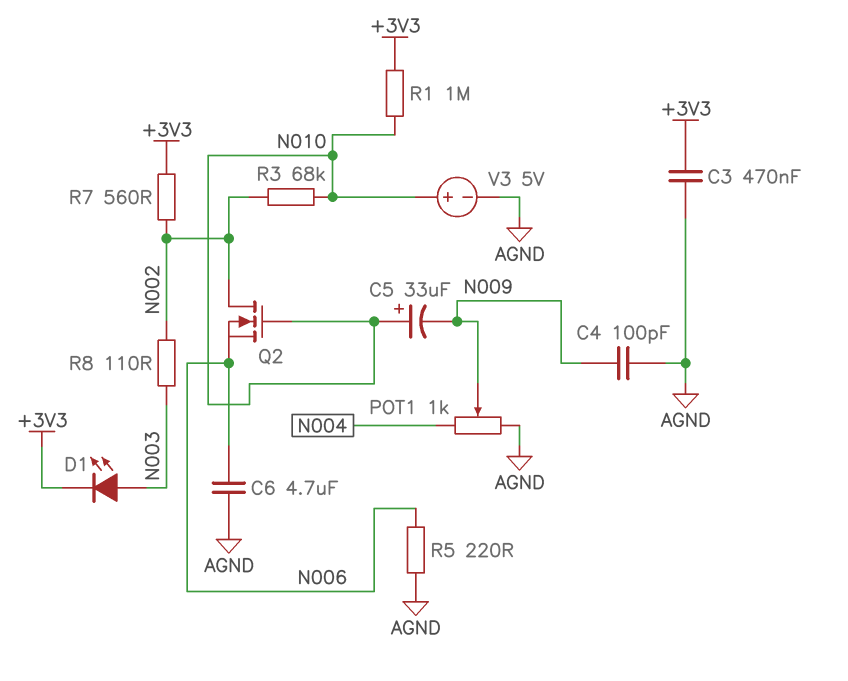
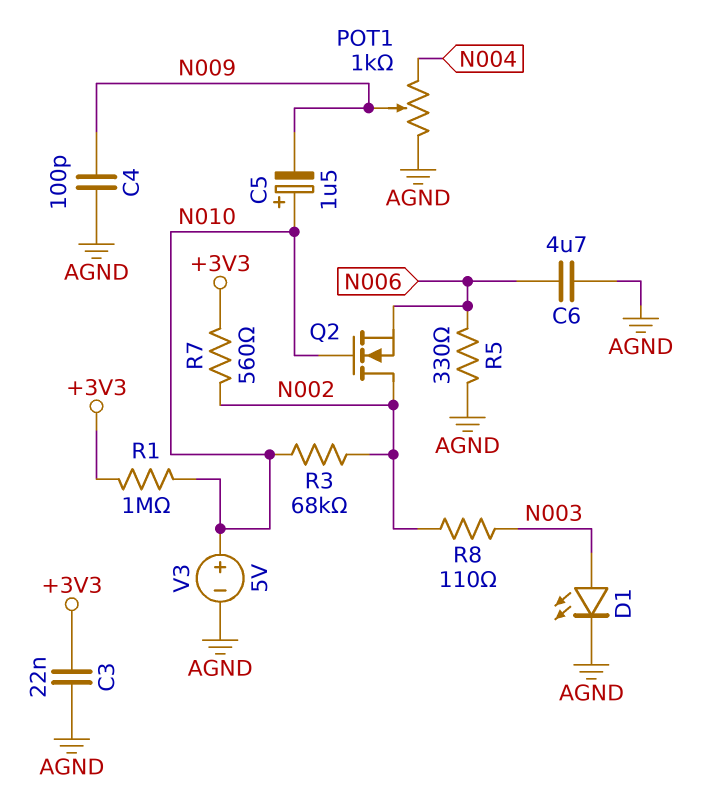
C3: 470nF (+3V3, AGND) -> 22nF (+3V3, AGND)
C5: 33uF (plus N010, minus N009) -> 1.5uF (plus N010, minus N009)
D1: LED (A N003, K +3V3) -> LED (A N003, K AGND)
R5: 220 (AGND, N006) -> 330 (AGND, N006)

